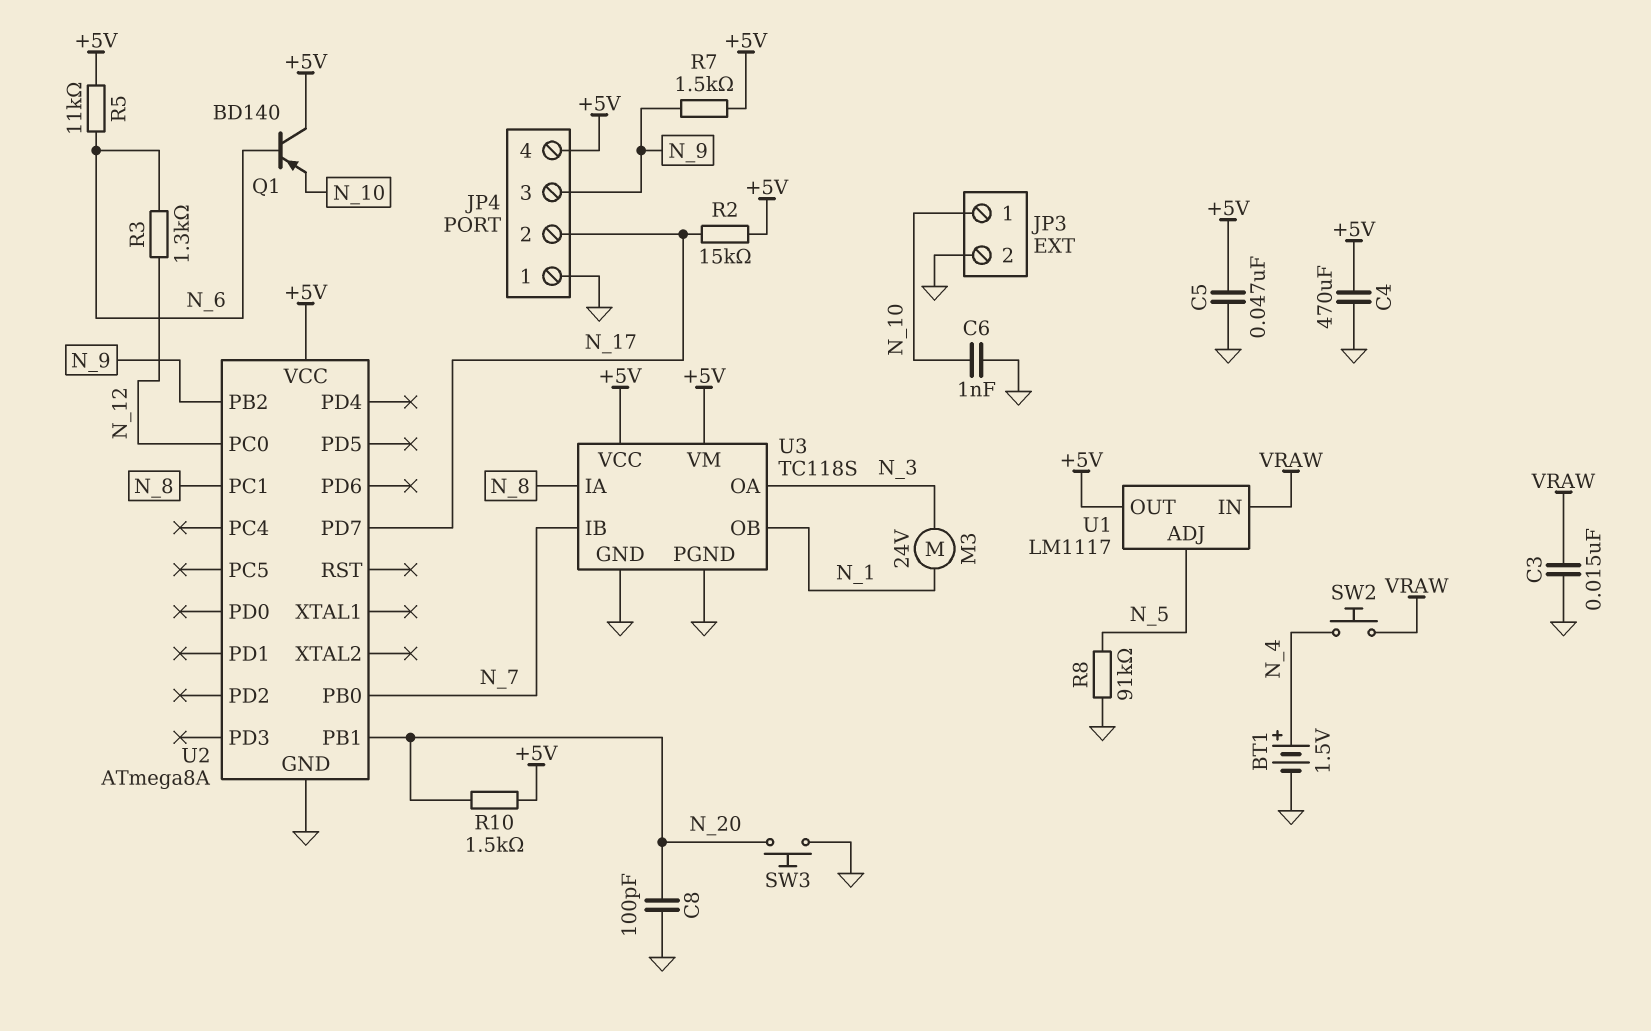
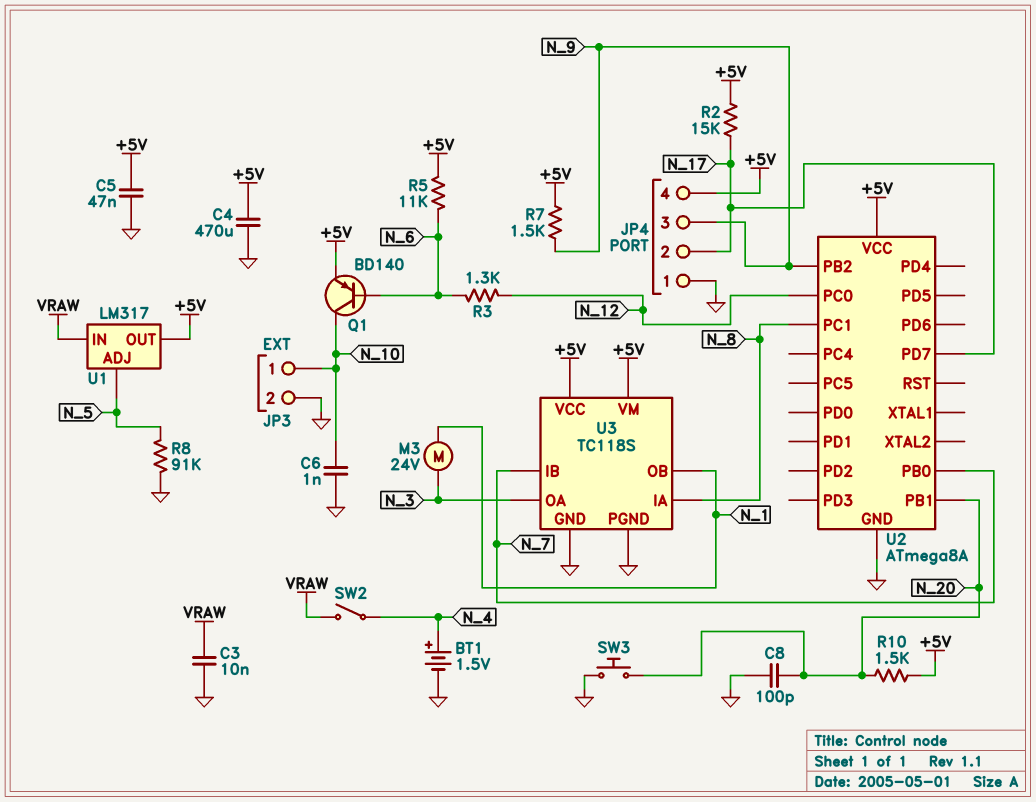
C3: 15nF (GND, VRAW) -> 10nF (GND, VRAW)
Q1: PNP BD140 (B N_6, C +5V, E N_10) -> PNP BD140 (B N_6, C N_10, E +5V)
SW2: button (N_4, VRAW) -> switch (N_4, VRAW)
U1: LM1117 -> LM317

